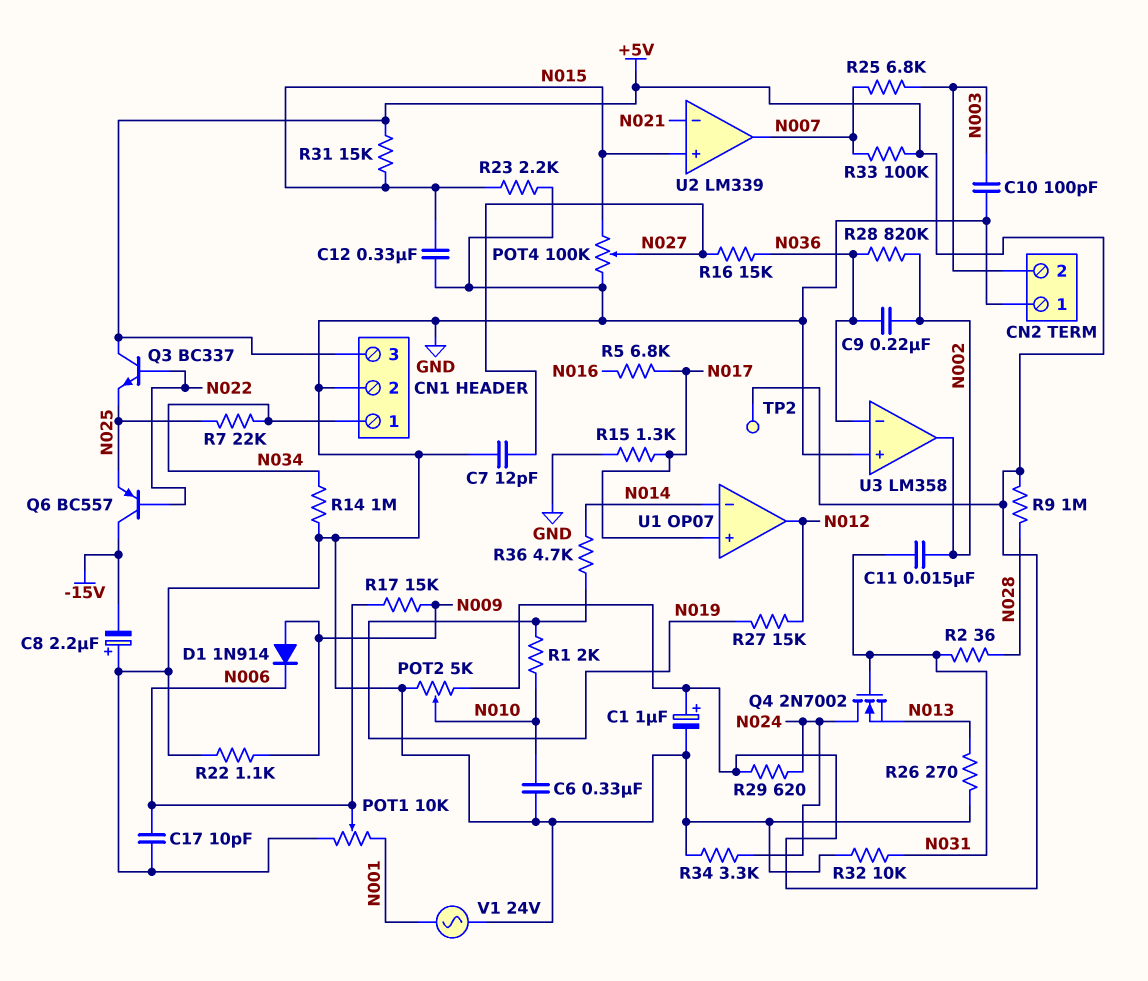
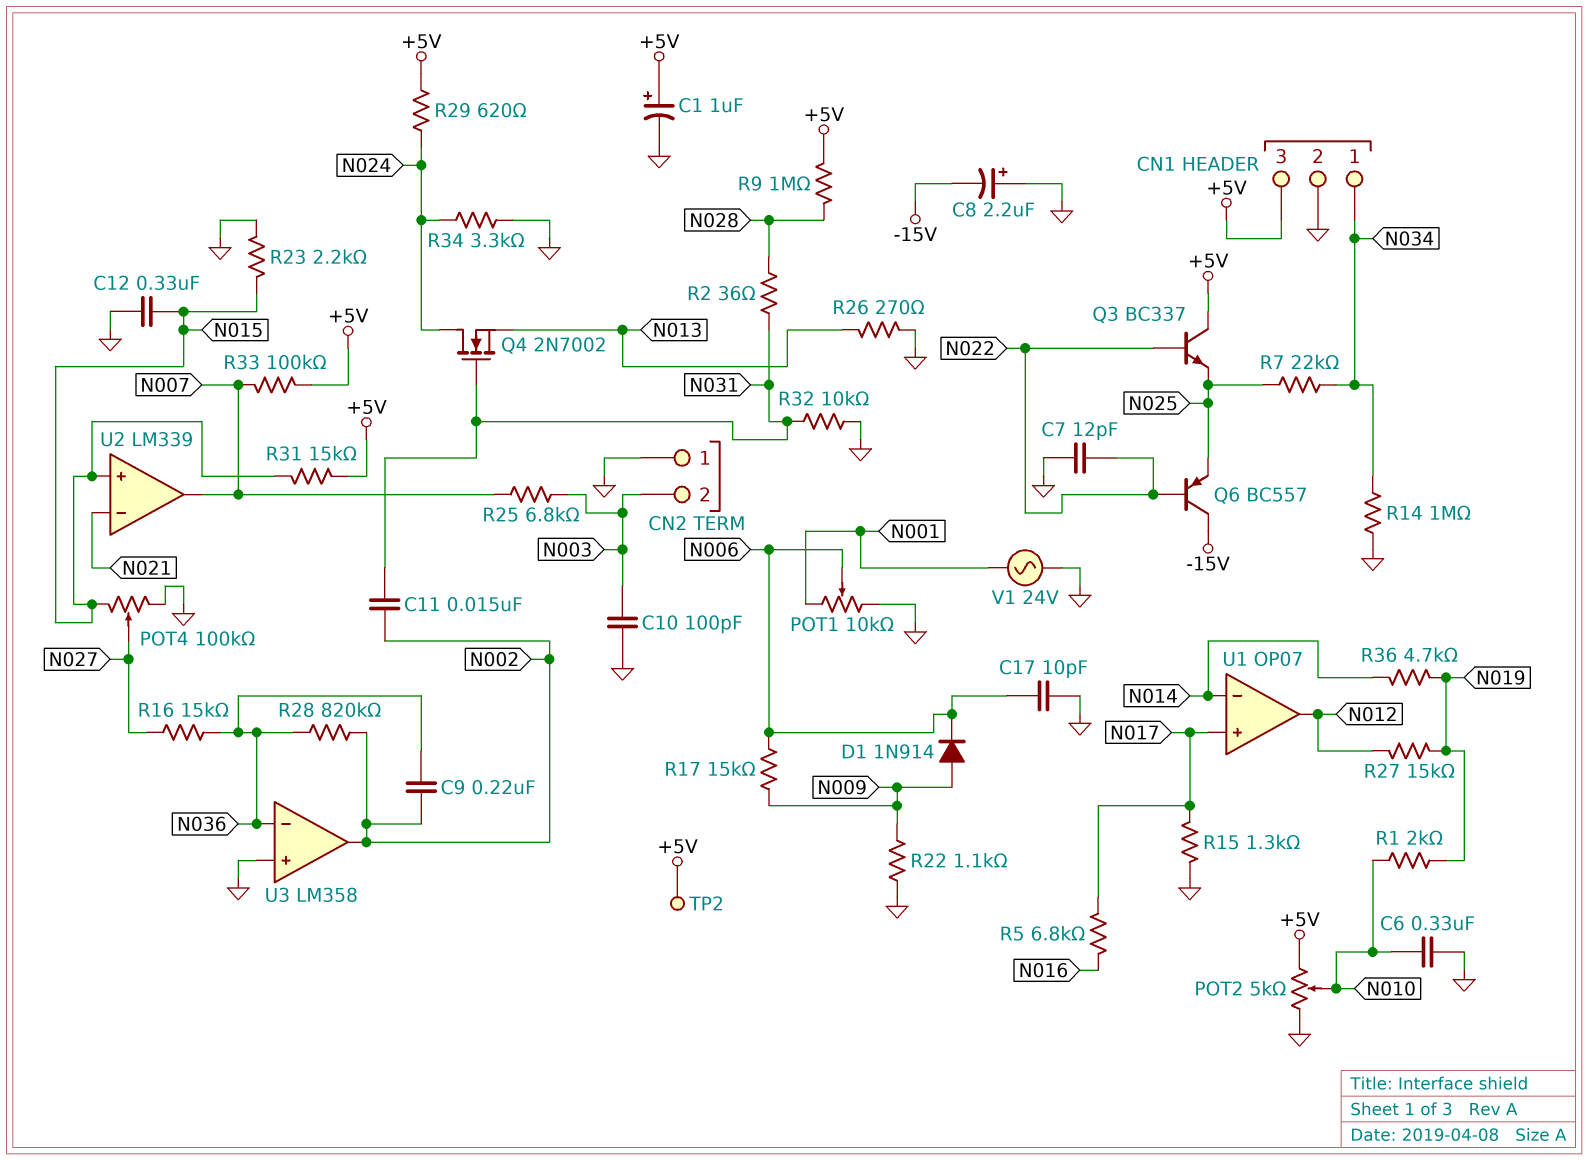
C7: 12pF (GND, N027) -> 12pF (GND, N022)

